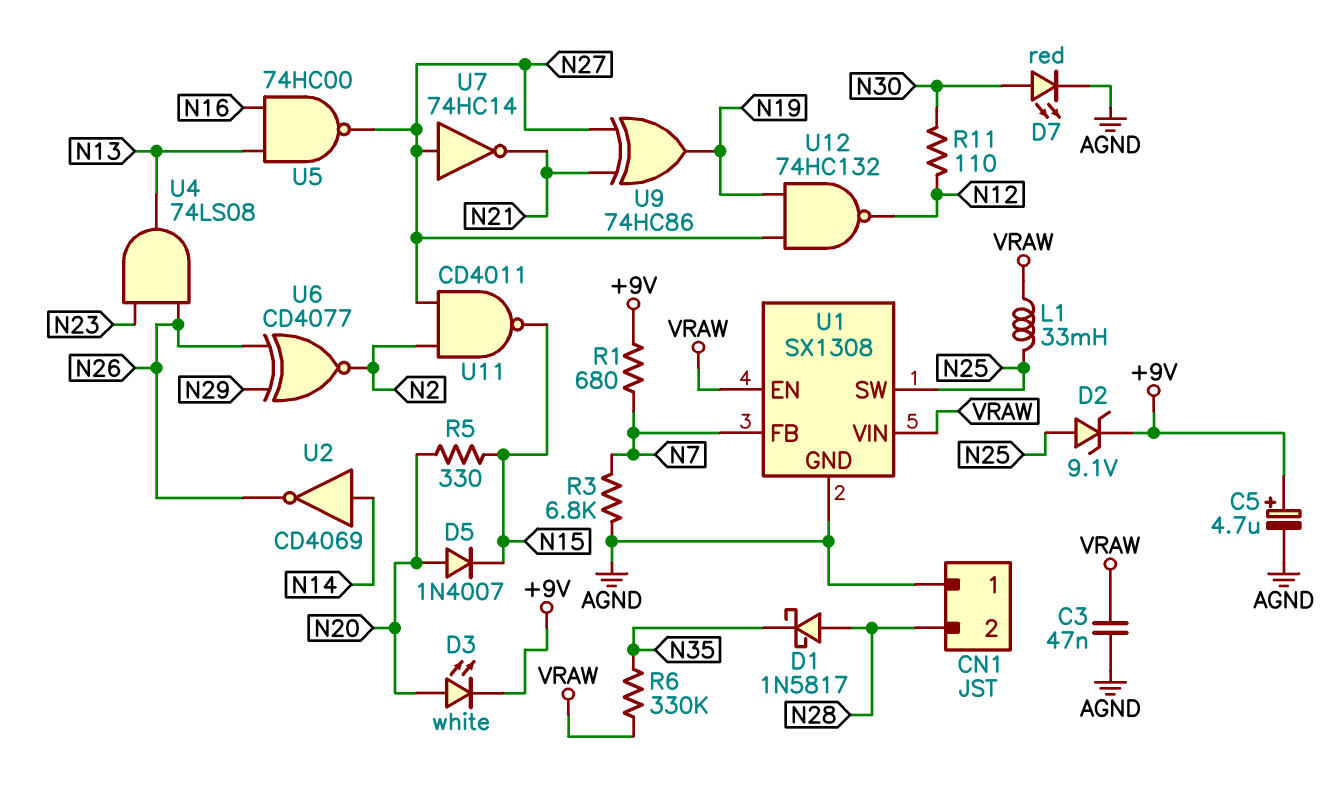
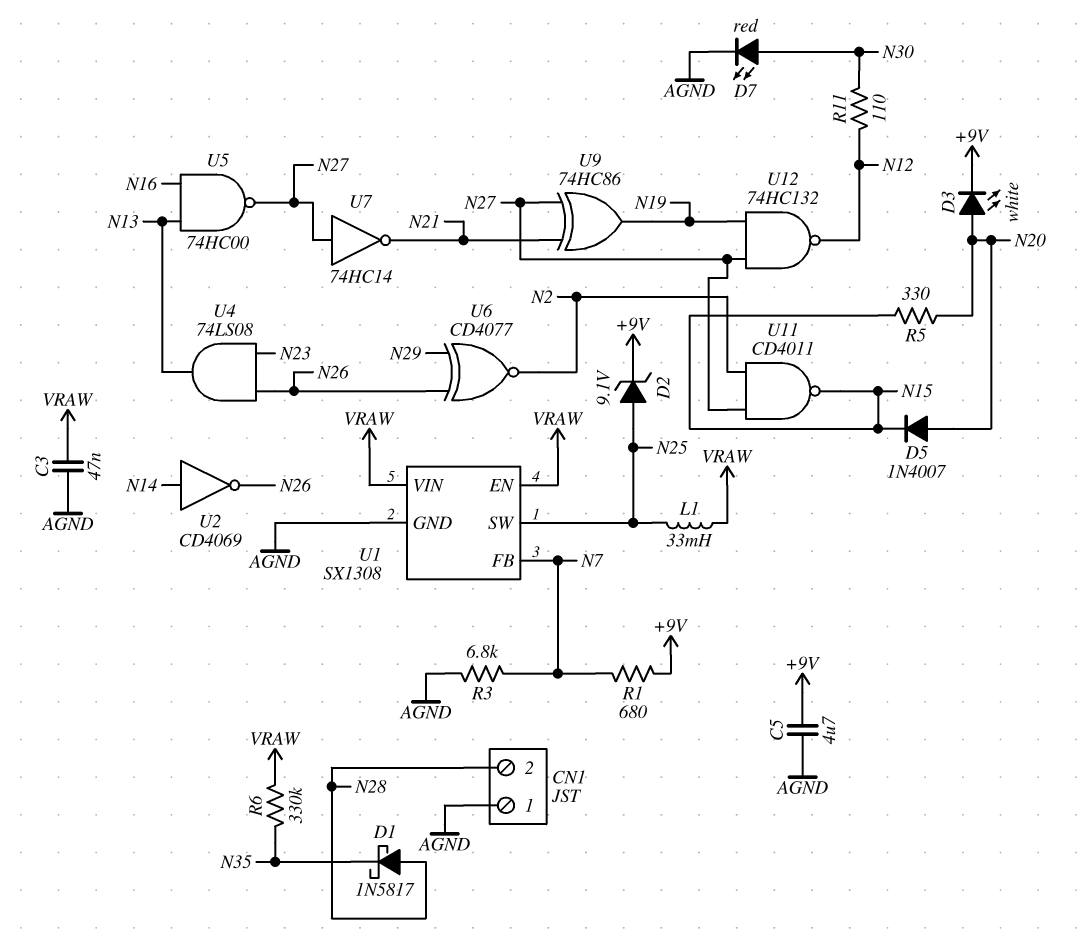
C5: 4.7uF (plus +9V, minus AGND) -> 4.7uF (+9V, AGND)

